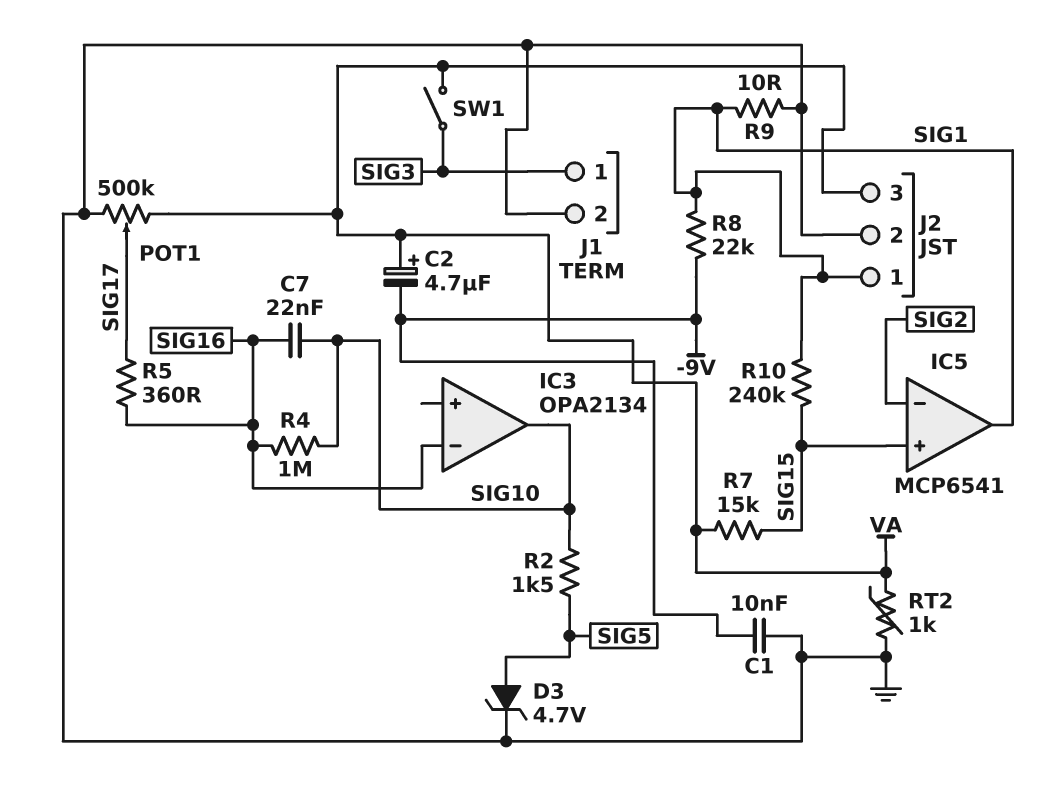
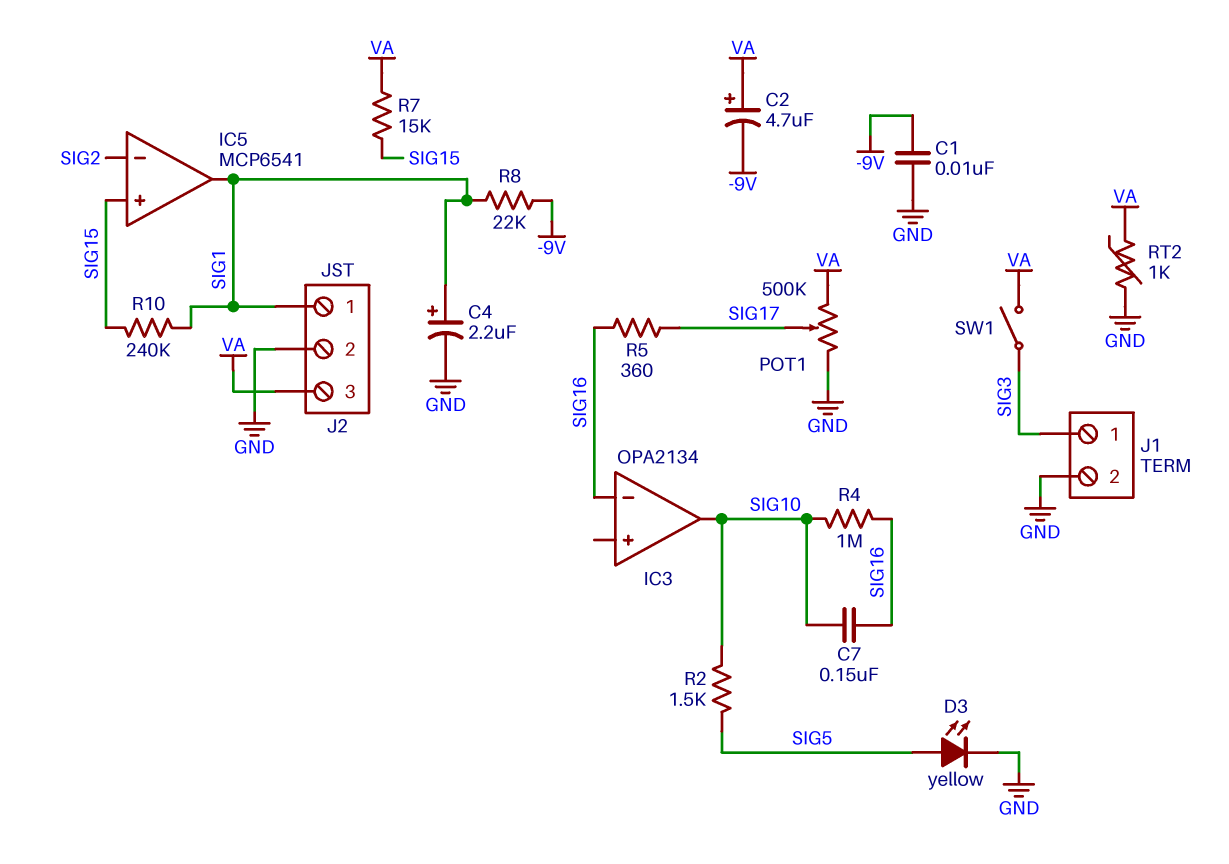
C4: none -> 2.2uF (plus SIG1, minus GND)
C7: 22nF (SIG10, SIG16) -> 150nF (SIG10, SIG16)
D3: zener 4.7V (A SIG5, K GND) -> LED yellow (A SIG5, K GND)
R9: 10 (GND, SIG1) -> none

